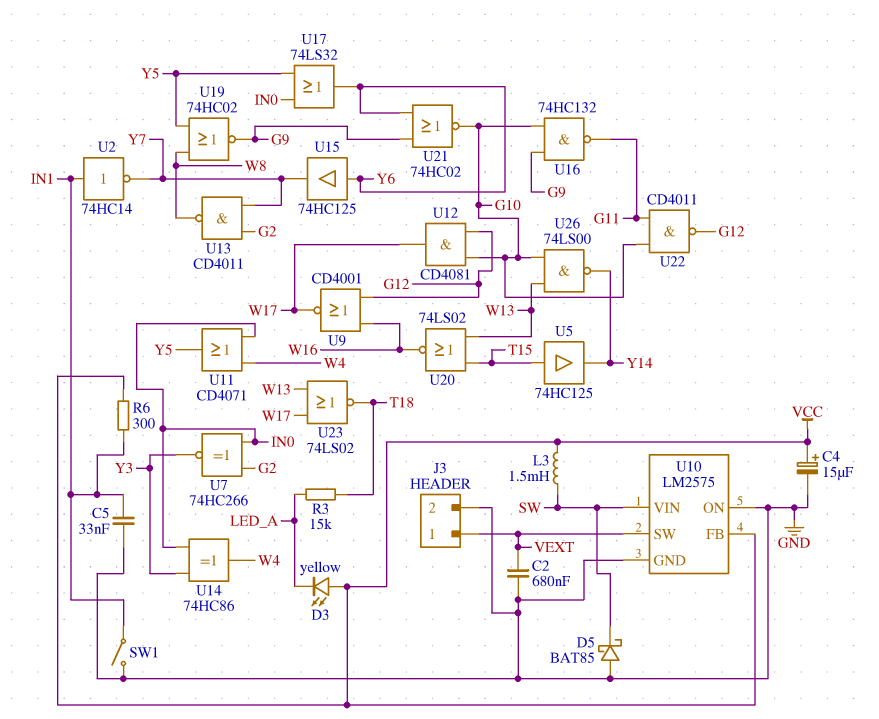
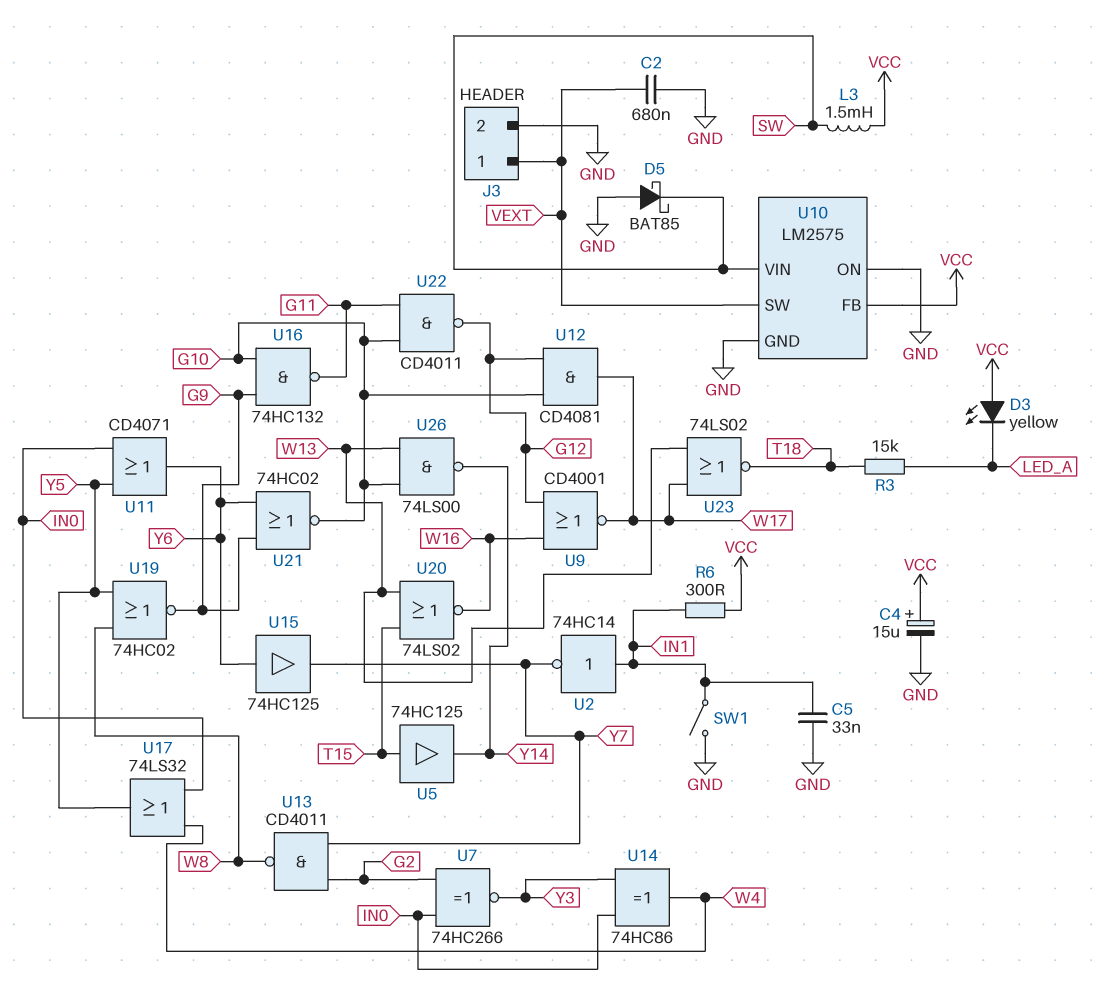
U11: OR CD4071 (in IN0, in W4, out Y5) -> OR CD4071 (in IN0, in Y5, out Y6)
U17: OR 74LS32 (in IN0, in Y5, out Y6) -> OR 74LS32 (in IN0, in W4, out Y5)

